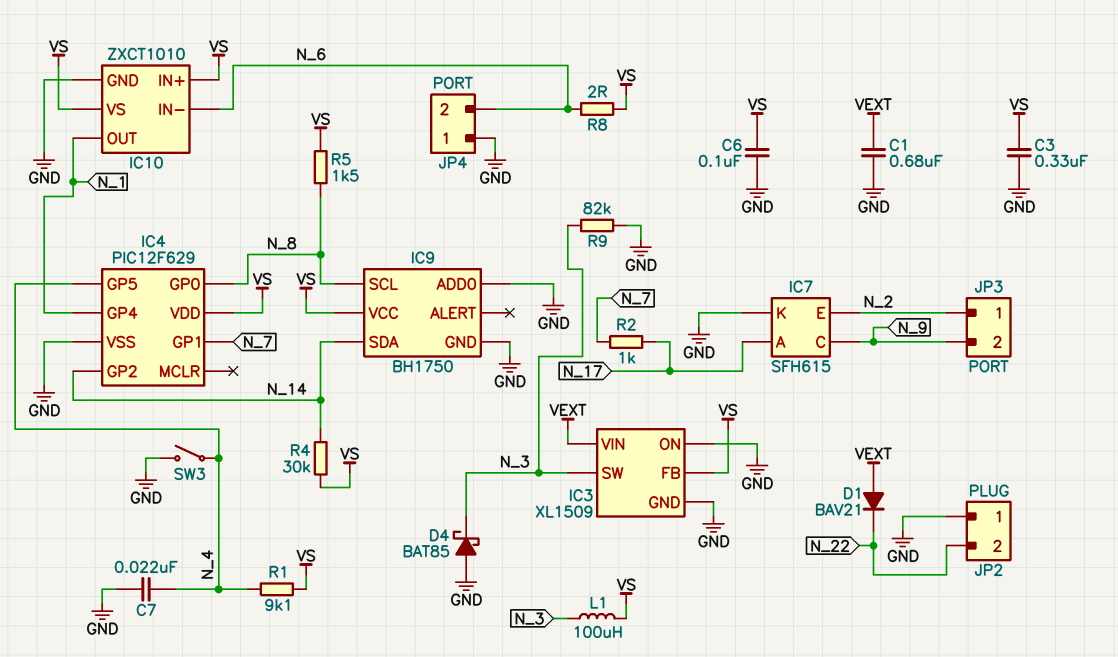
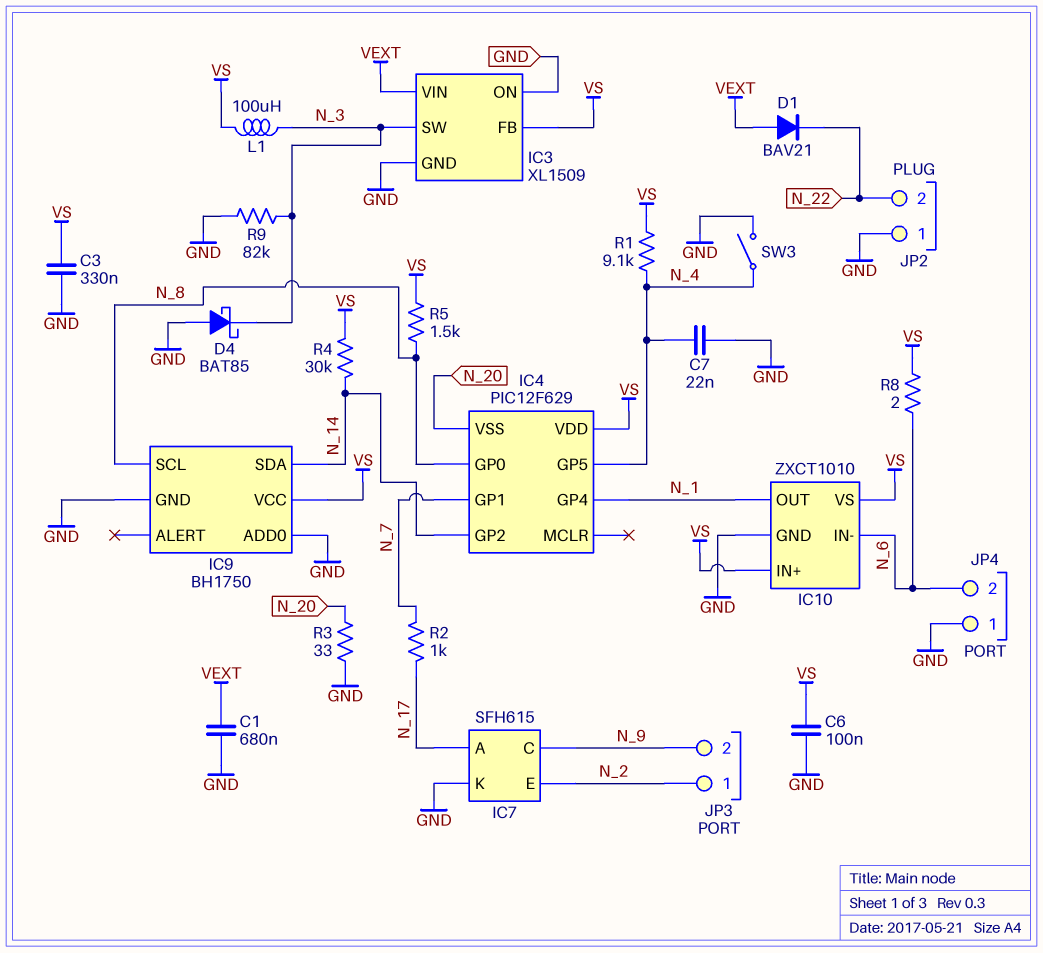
IC4 pin VSS: GND -> N_20
R3: none -> 33 (GND, N_20)

